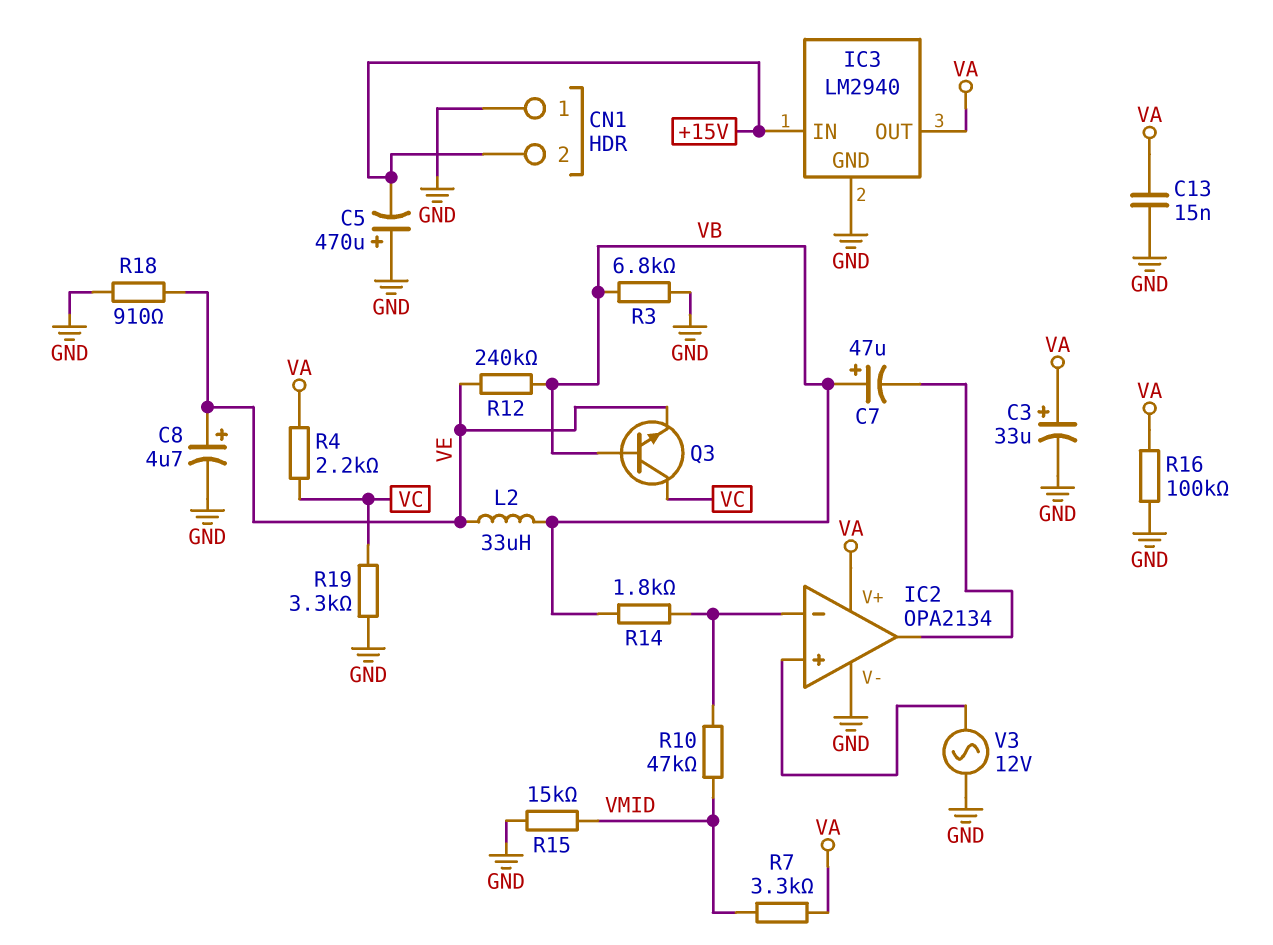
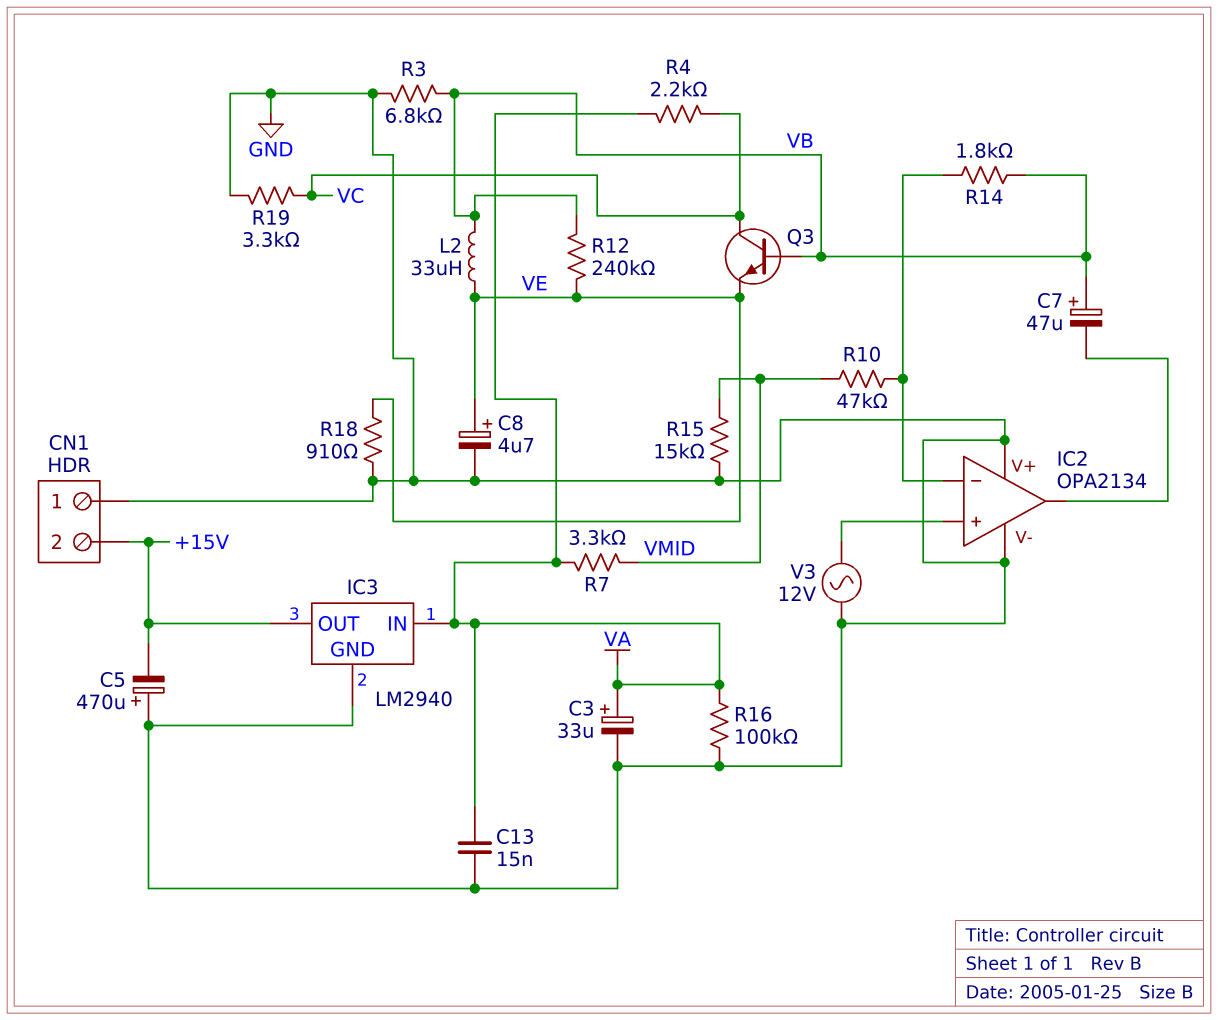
IC2 pin V+: VA -> GND
IC3 pin IN: +15V -> VA
IC3 pin OUT: VA -> +15V

